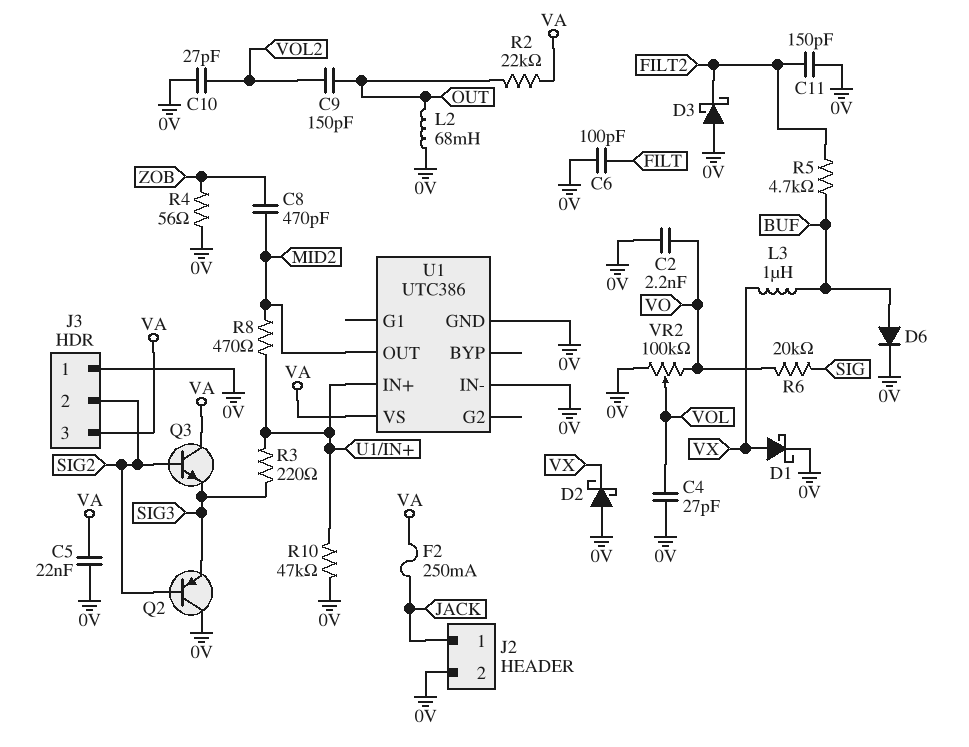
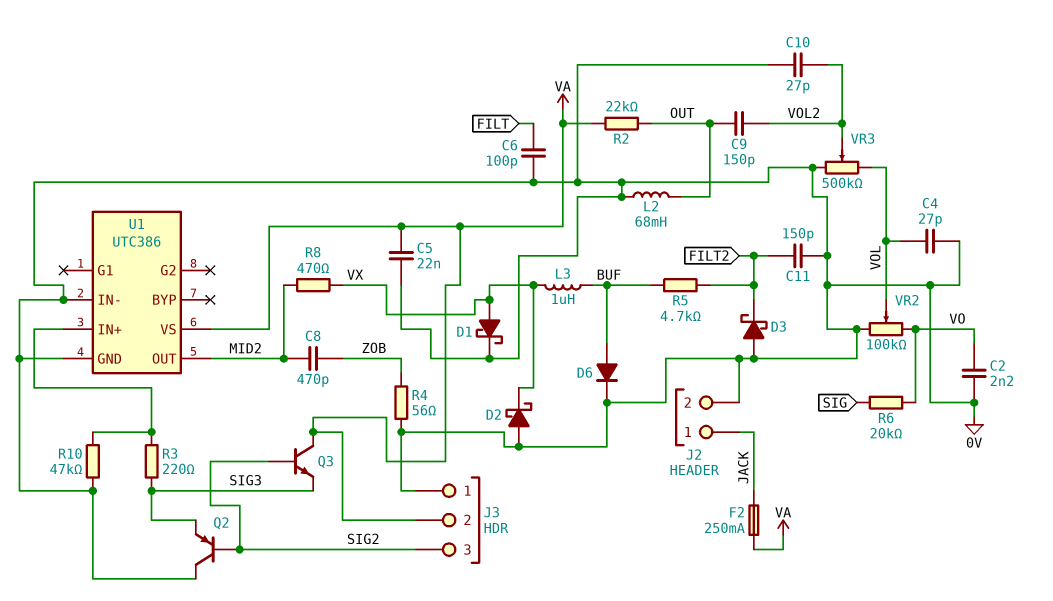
J3 pin 2: SIG2 -> VA
J3 pin 3: VA -> SIG2
R8: 470 (MID2, U1/IN+) -> 470 (MID2, VX)
VR3: none -> 500k (0V, VOL, wiper VOL2)

